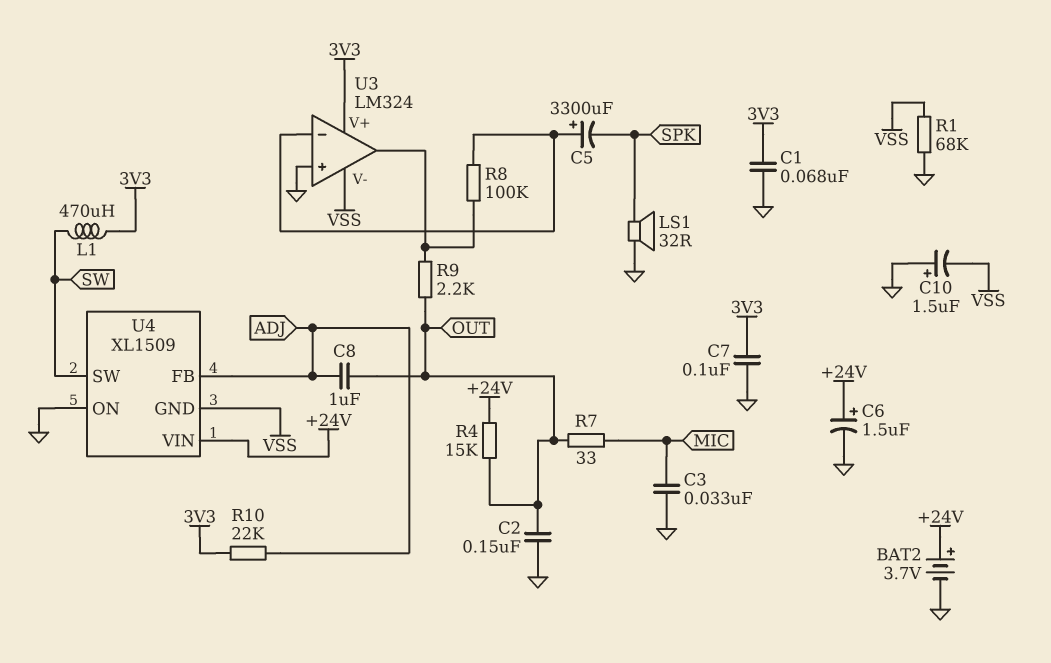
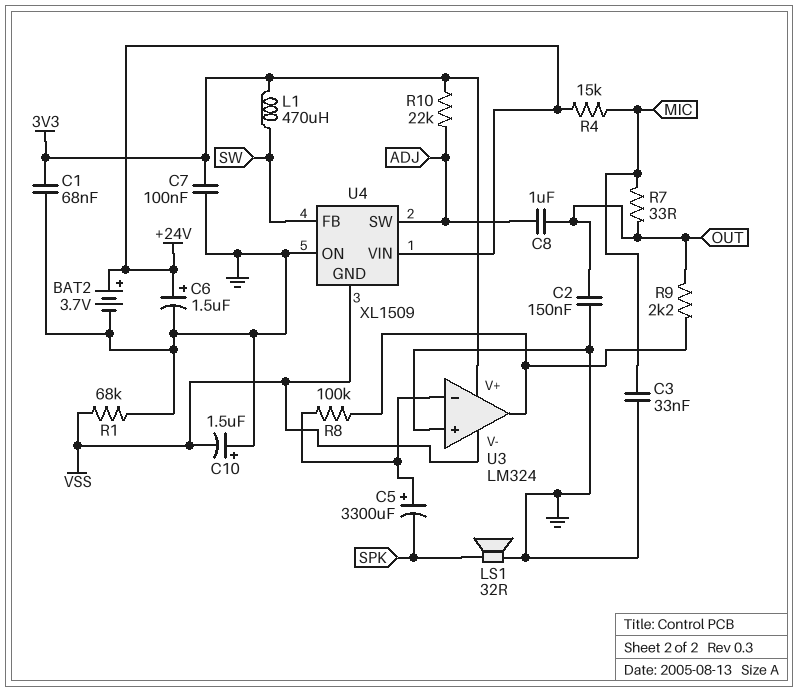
R4: 15k (+24V, OUT) -> 15k (+24V, MIC)
U4 pin FB: ADJ -> SW
U4 pin SW: SW -> ADJ

